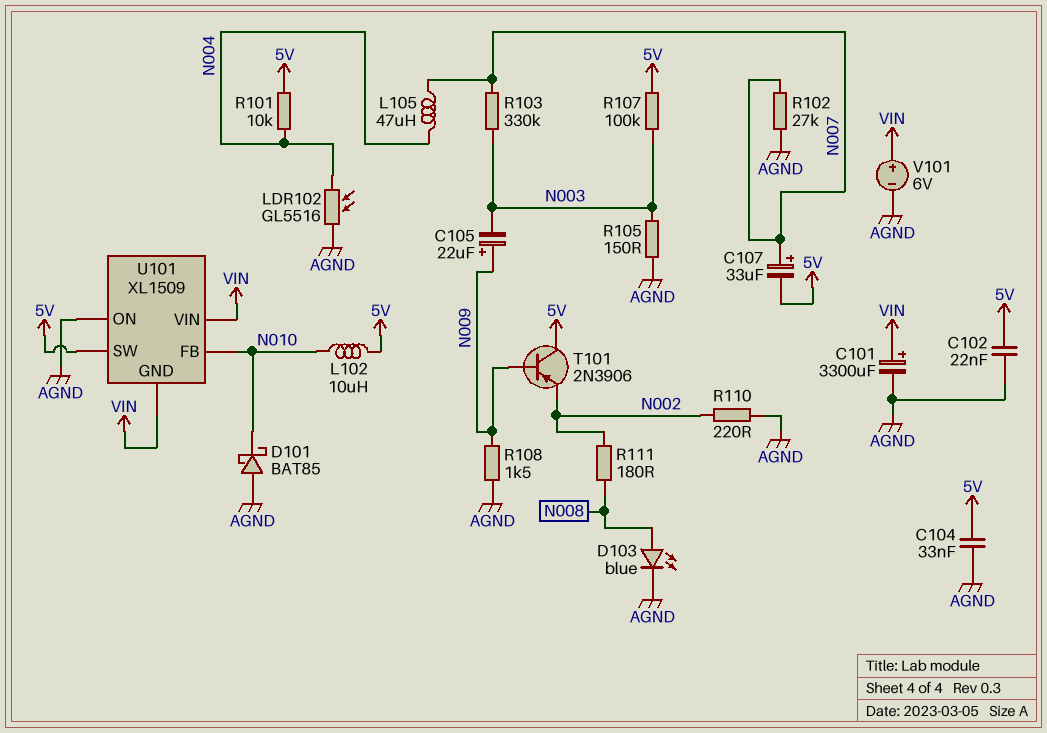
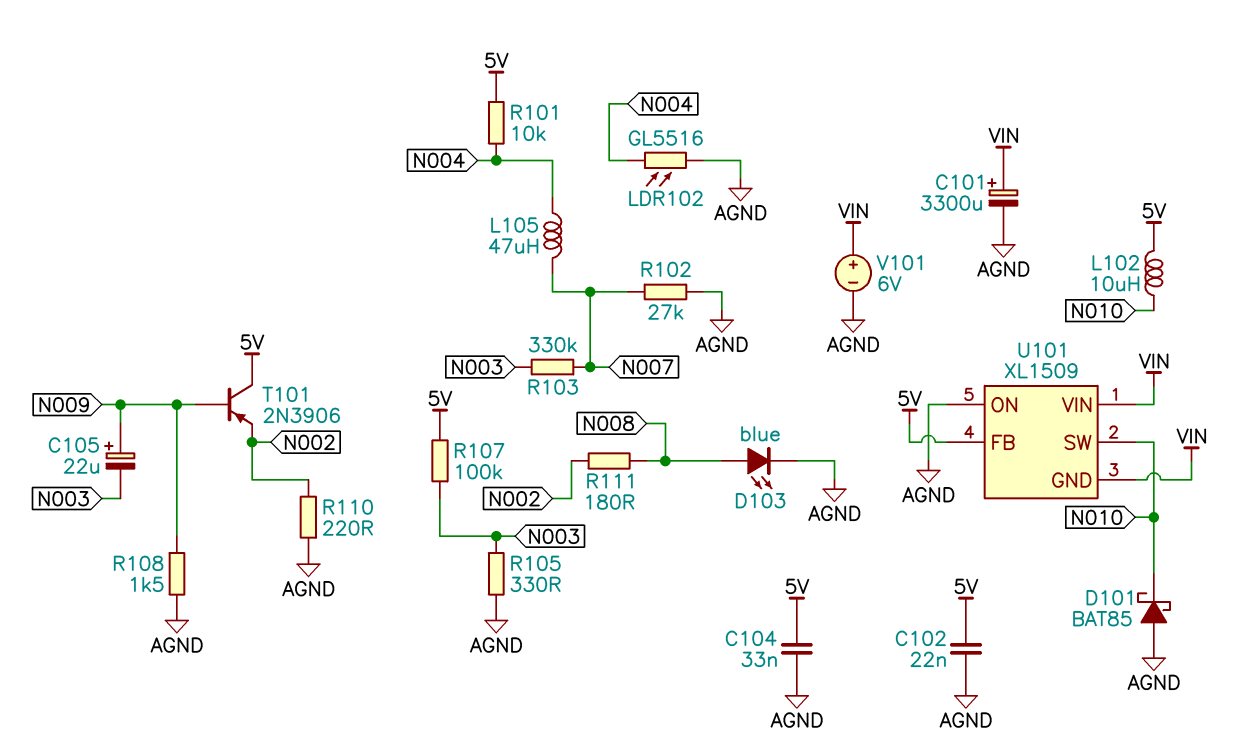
C107: 33uF (plus N007, minus 5V) -> none
R105: 150 (AGND, N003) -> 330 (AGND, N003)
U101 pin FB: N010 -> 5V
U101 pin SW: 5V -> N010

